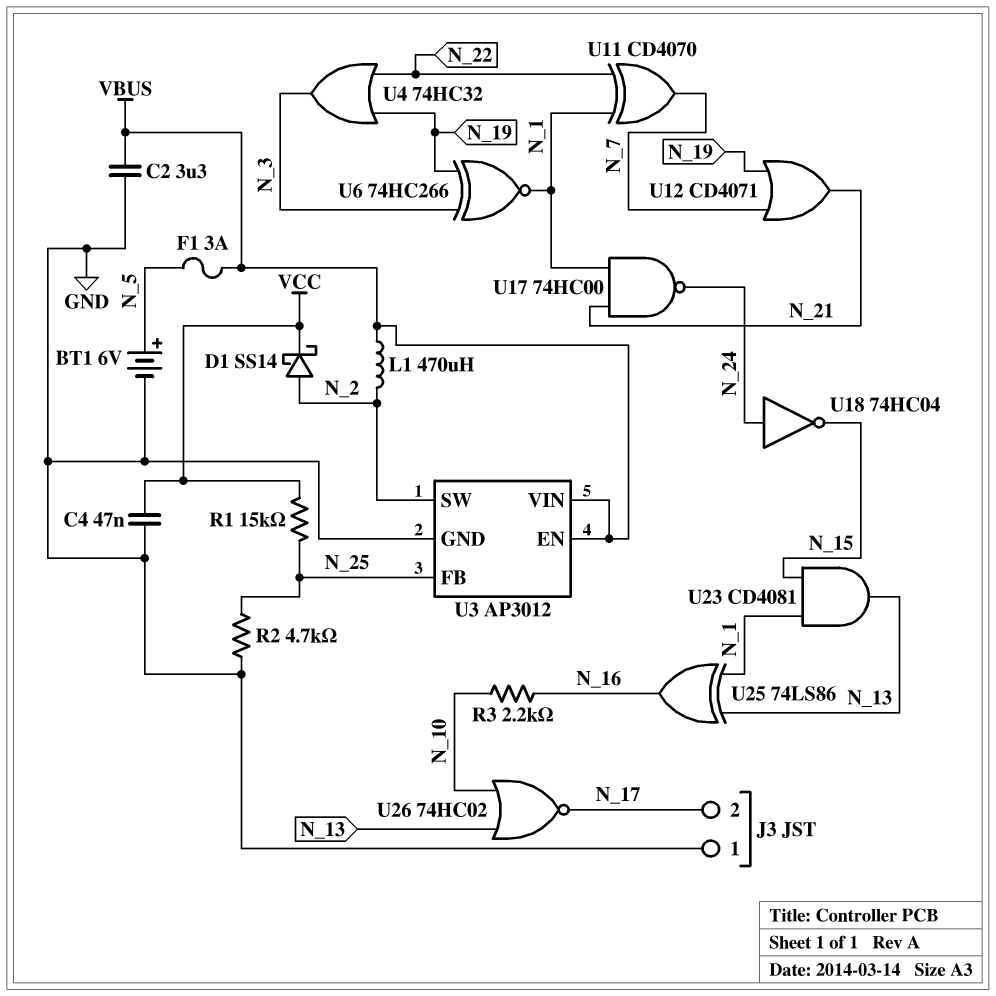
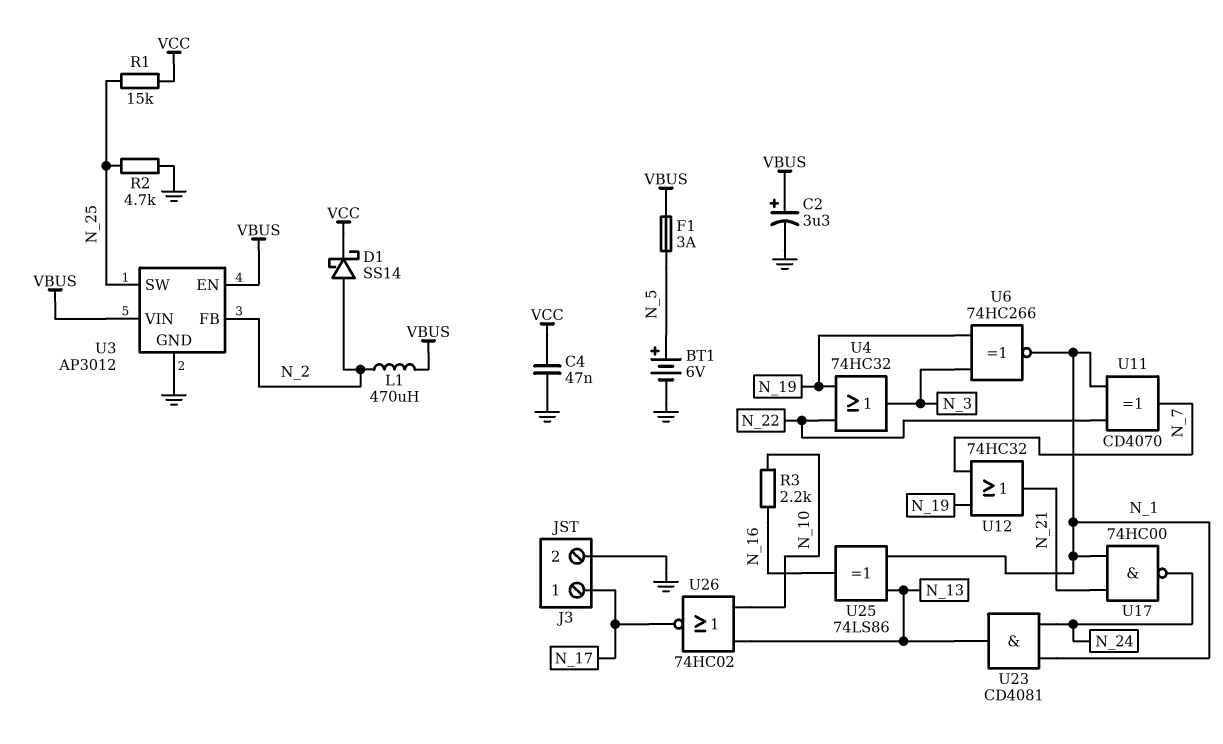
C2: 3.3uF (GND, VBUS) -> 3.3uF (plus VBUS, minus GND)
J3 pin 1: GND -> N_17
J3 pin 2: N_17 -> GND
U3 pin FB: N_25 -> N_2
U3 pin SW: N_2 -> N_25
U12: OR CD4071 (in N_7, in N_19, out N_21) -> OR 74HC32 (in N_7, in N_19, out N_21)
U18: NOT 74HC04 (in N_24, out N_15) -> none
U23: AND CD4081 (in N_1, in N_15, out N_13) -> AND CD4081 (in N_1, in N_24, out N_13)

